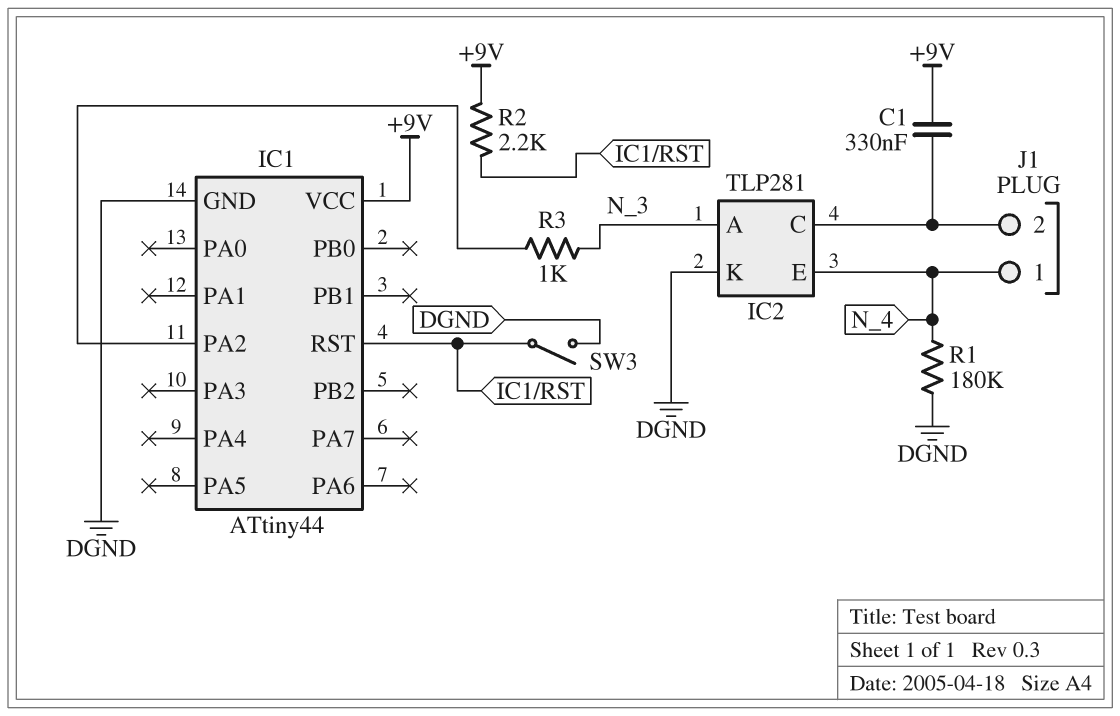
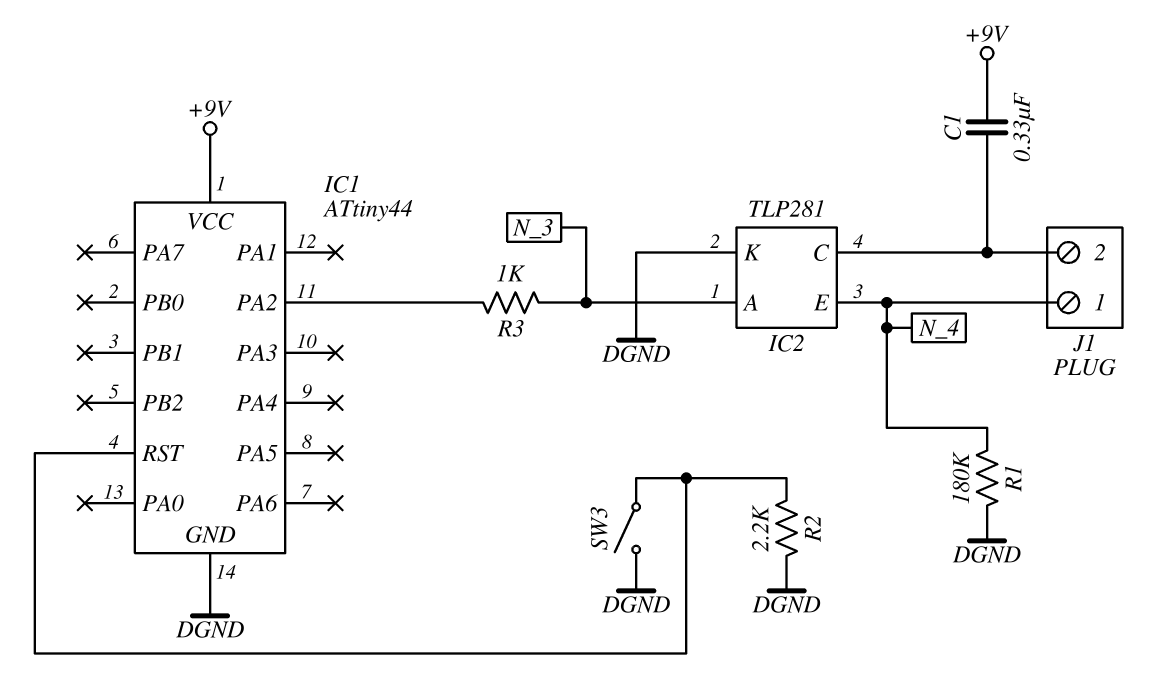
R2: 2.2k (+9V, IC1/RST) -> 2.2k (DGND, IC1/RST)

